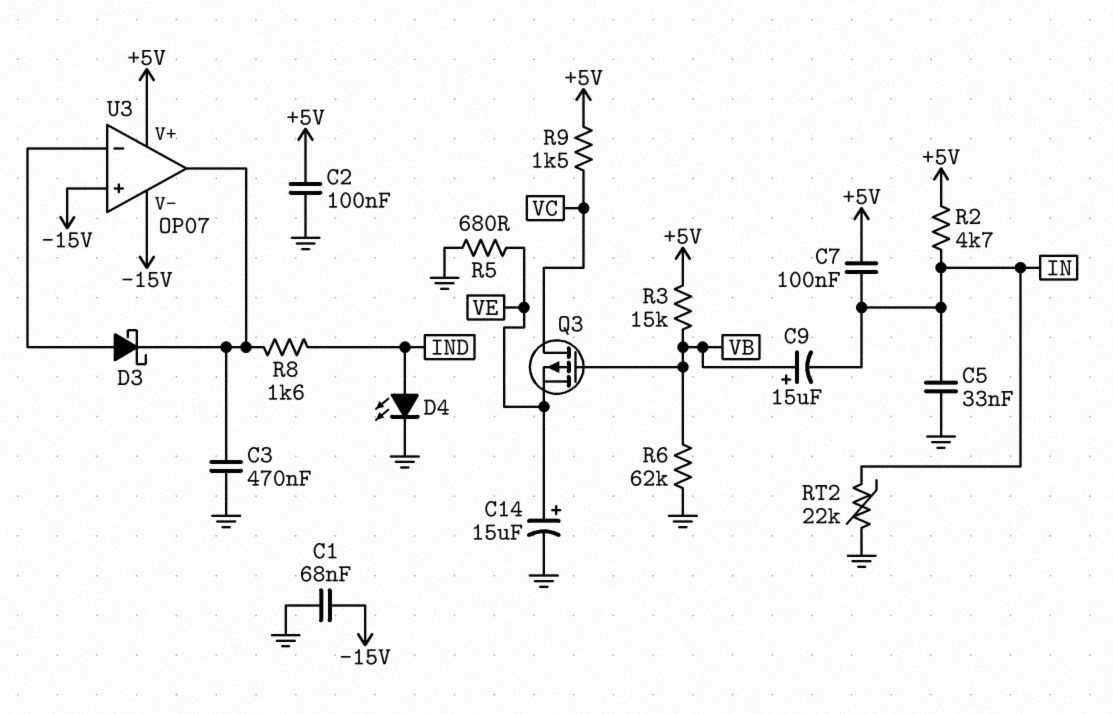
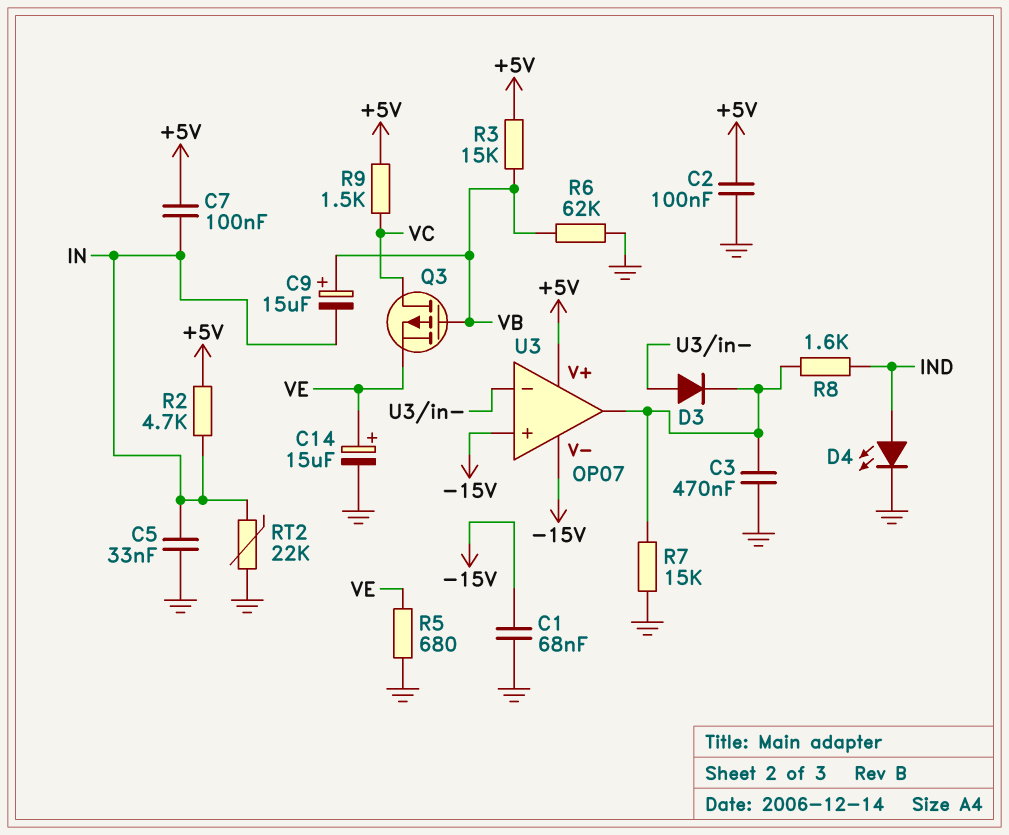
D3: schottky (A U3/in-, K U3/out) -> diode (A U3/in-, K U3/out)
R7: none -> 15k (GND, U3/out)

